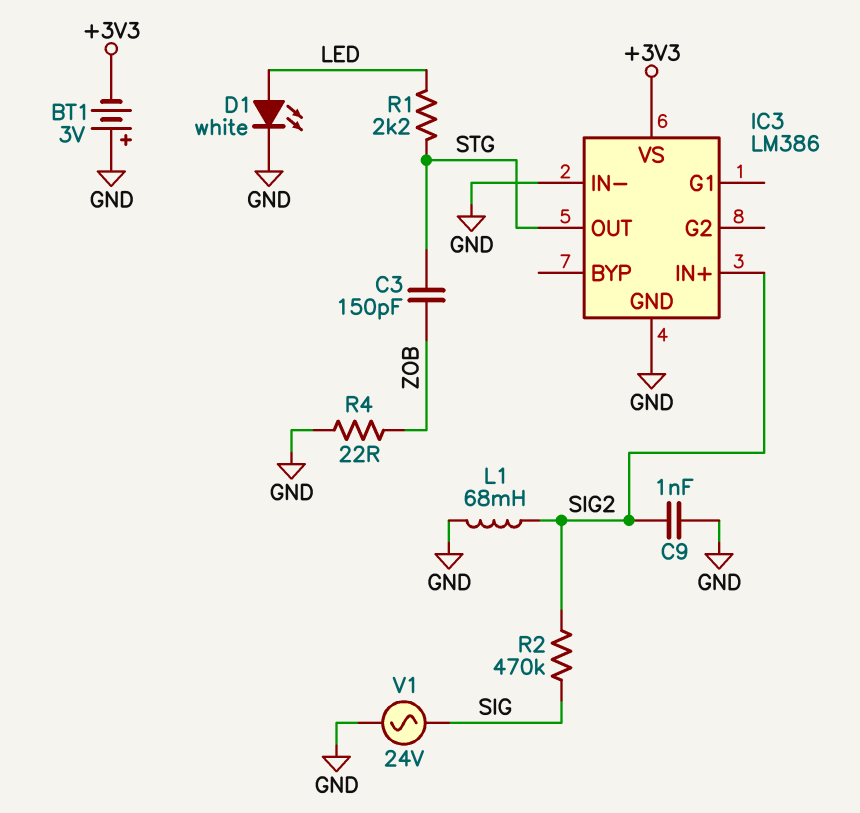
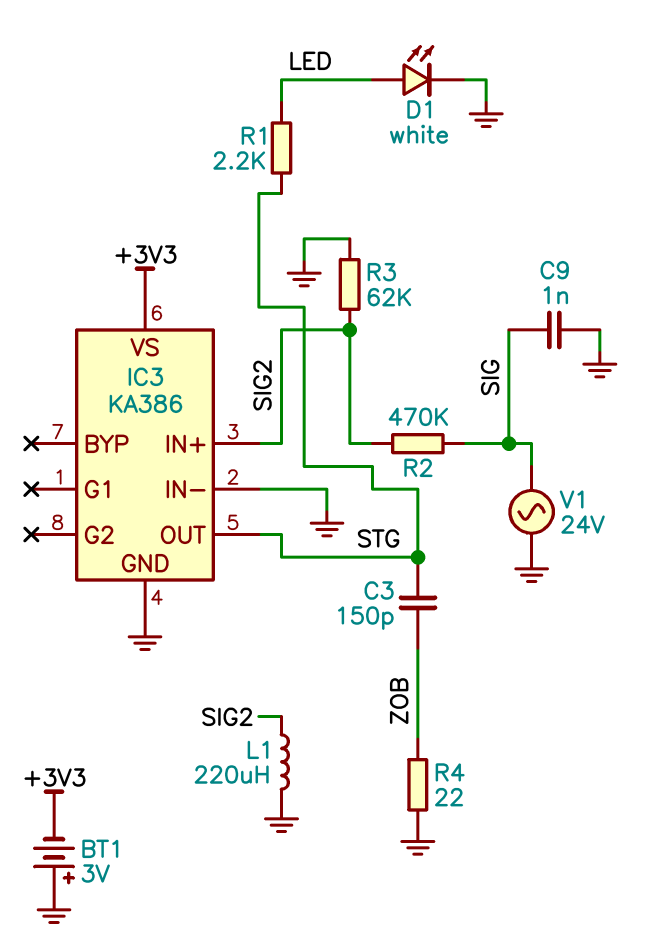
C9: 1nF (GND, SIG2) -> 1nF (GND, SIG)
IC3: LM386 -> KA386
L1: 68mH (GND, SIG2) -> 220uH (GND, SIG2)
R3: none -> 62k (GND, SIG2)

